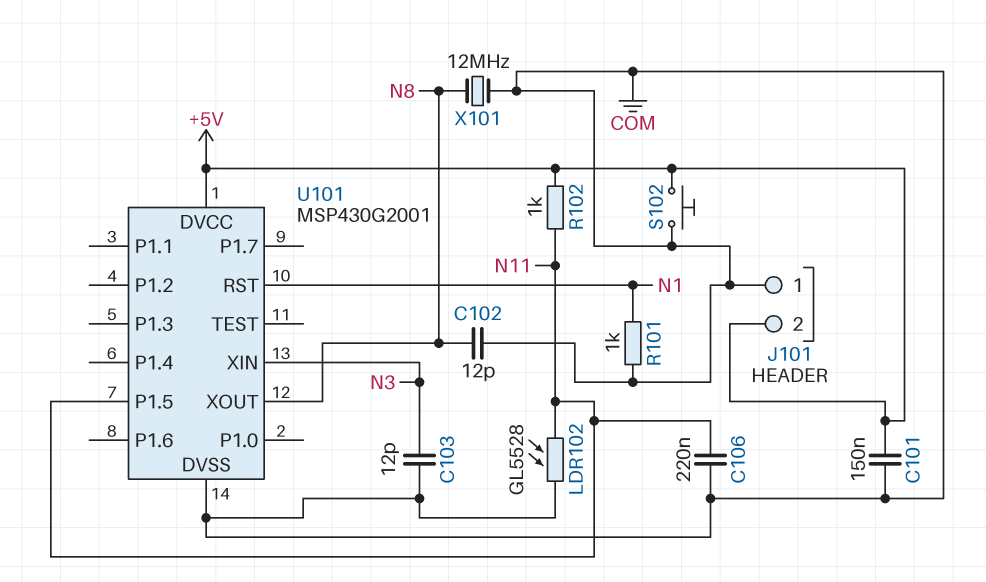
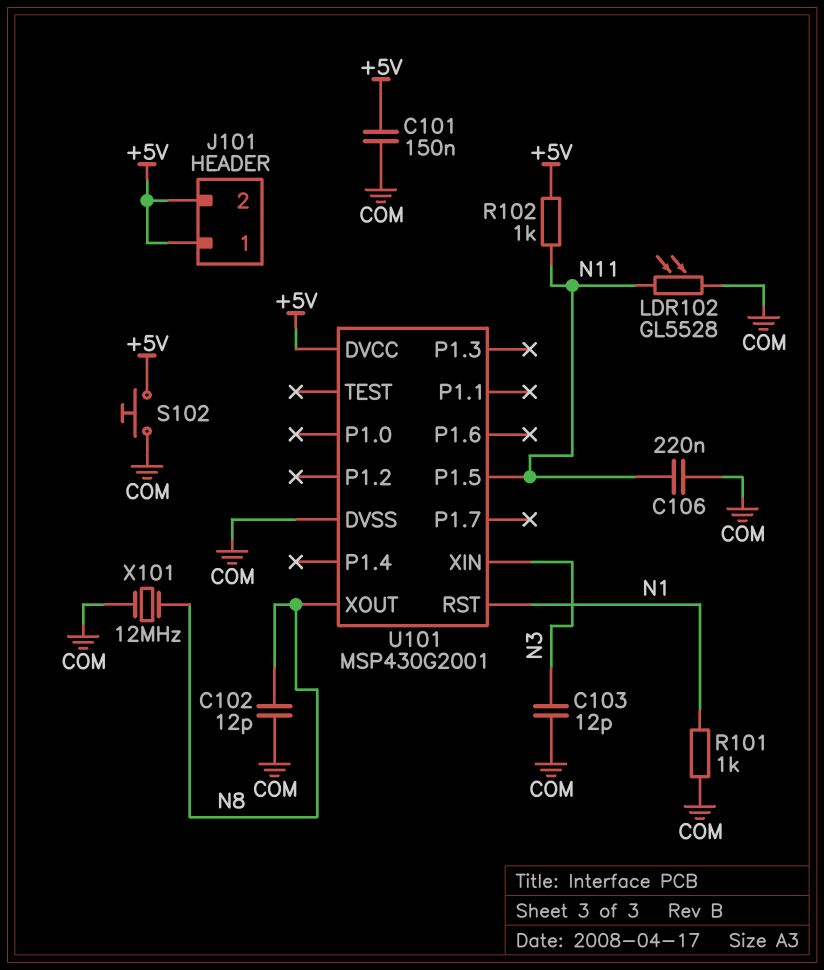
J101 pin 1: COM -> +5V

